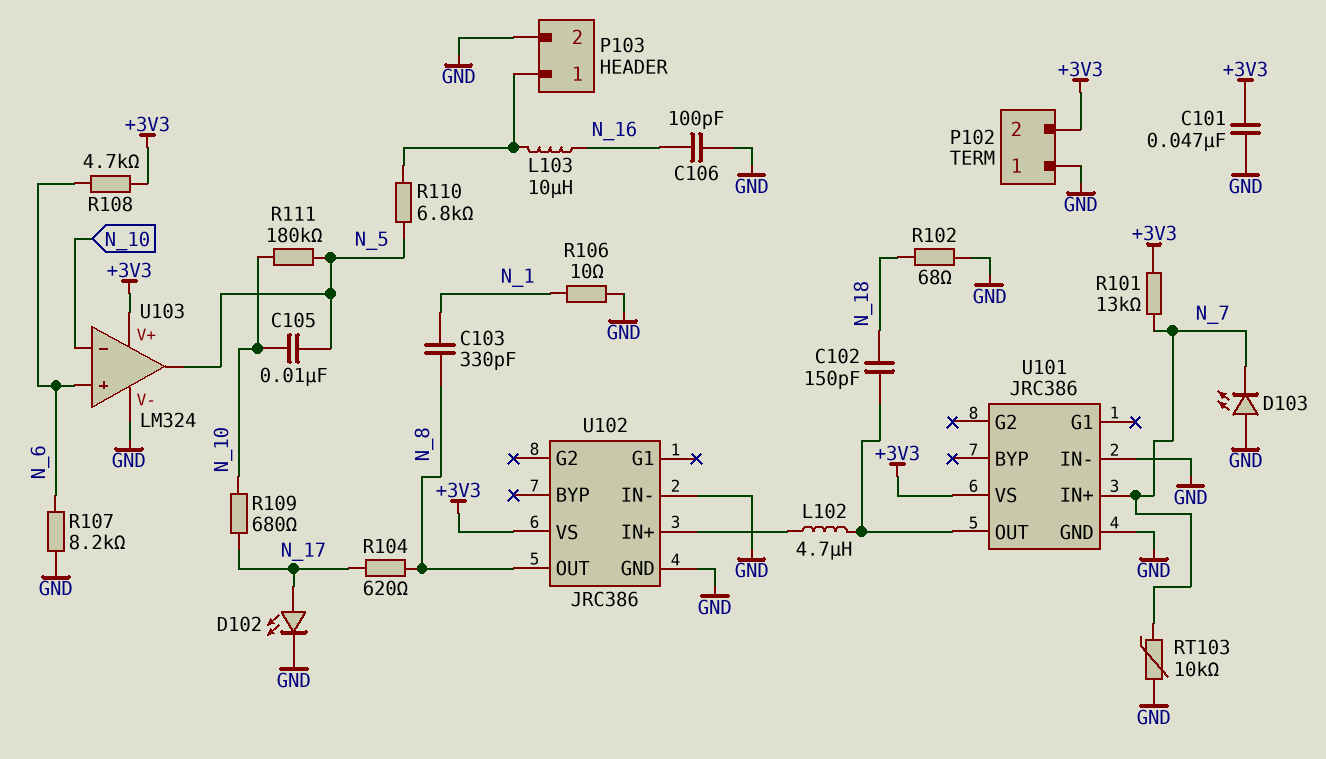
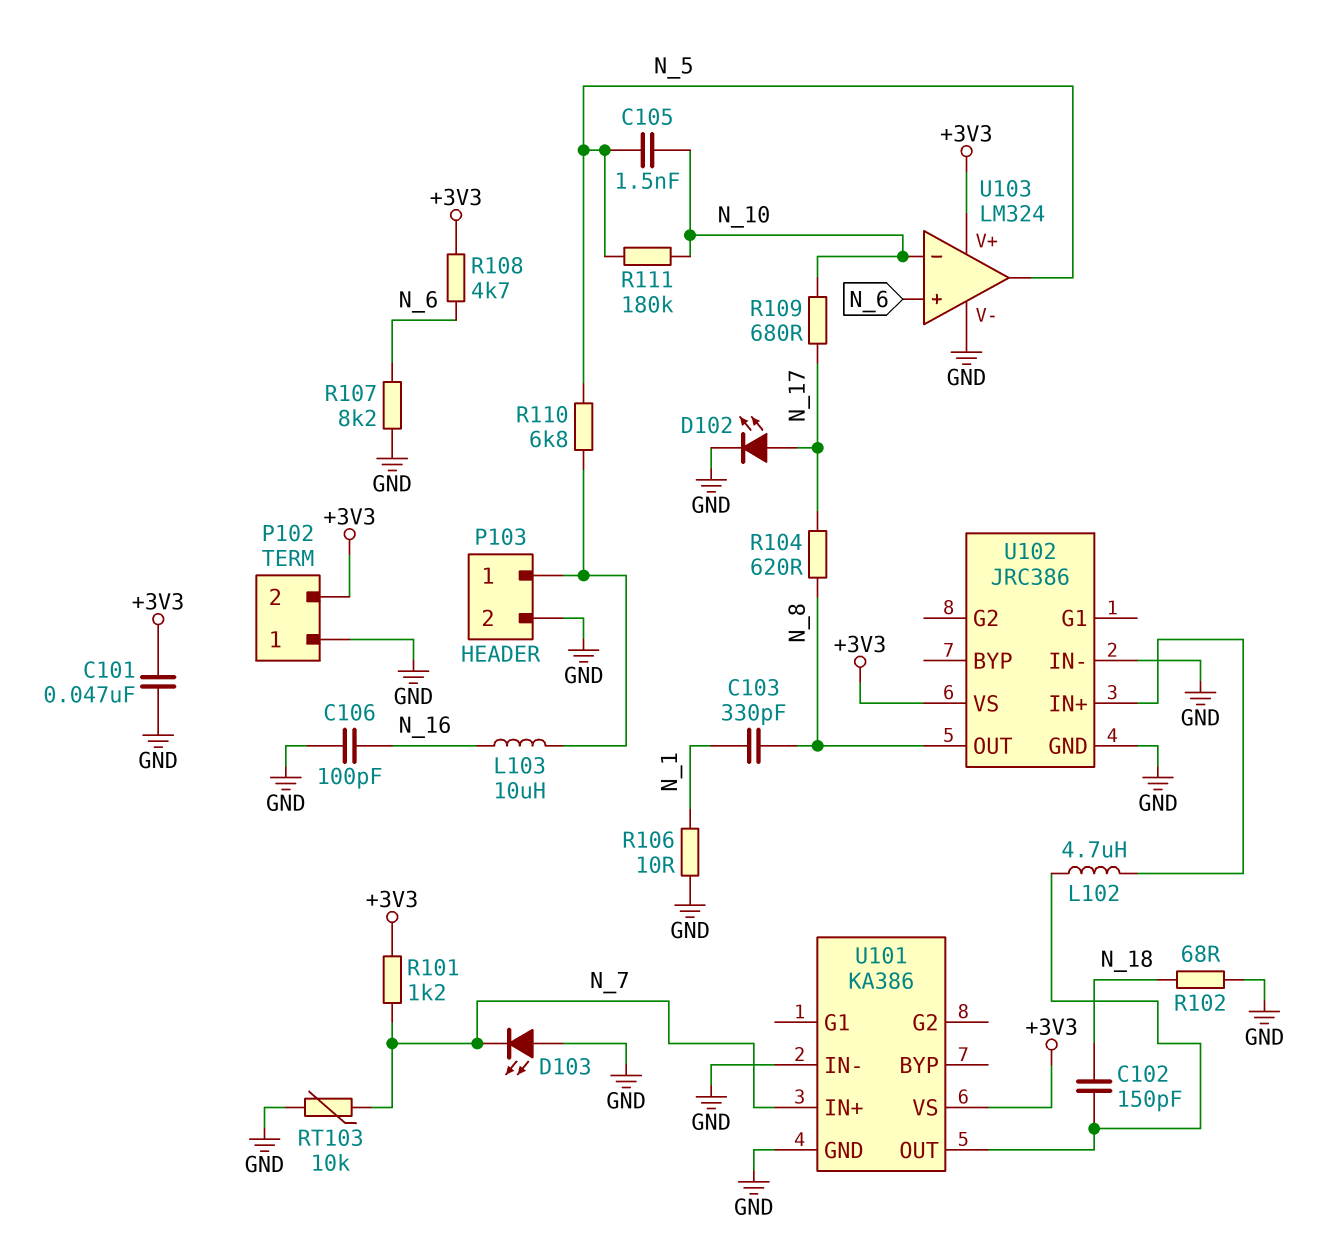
C105: 10nF (N_5, N_10) -> 1.5nF (N_5, N_10)
R101: 13k (+3V3, N_7) -> 1.2k (+3V3, N_7)
U101: JRC386 -> KA386

